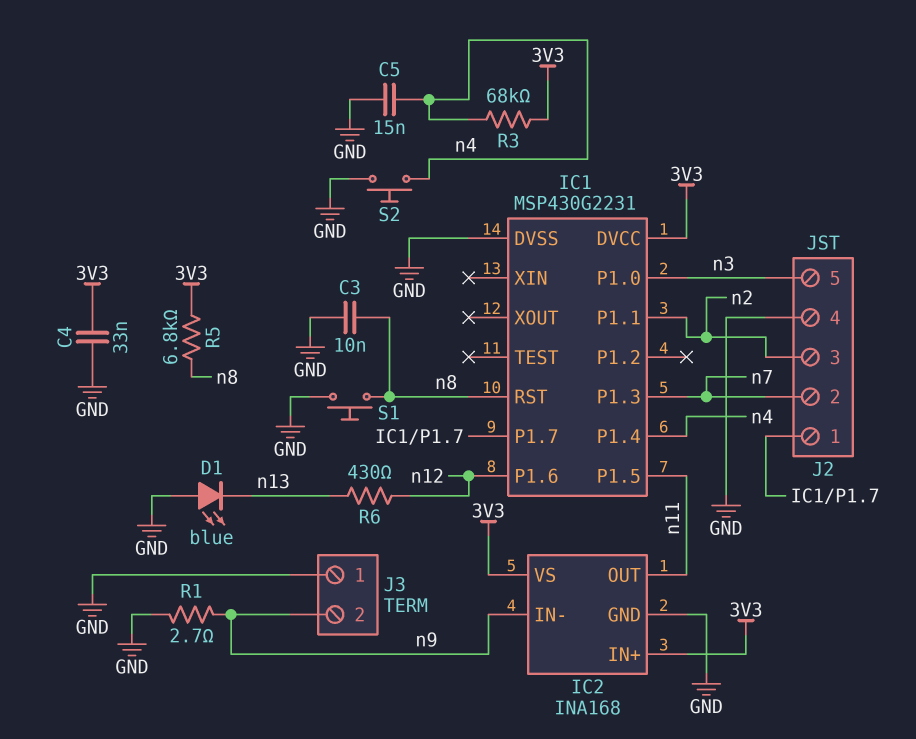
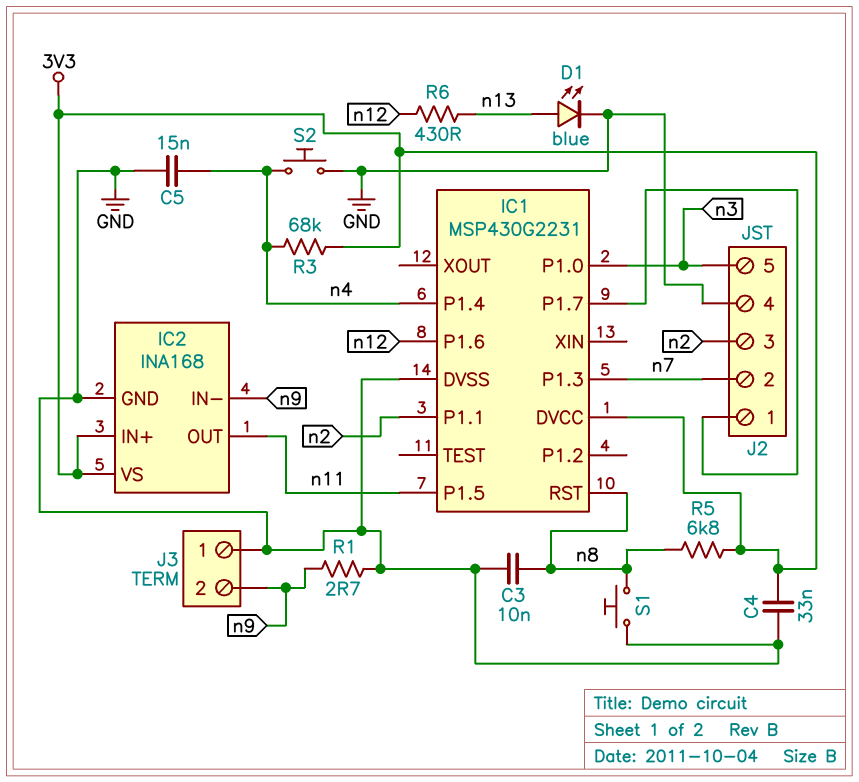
D1: LED blue (A GND, K n13) -> LED blue (A n13, K GND)

